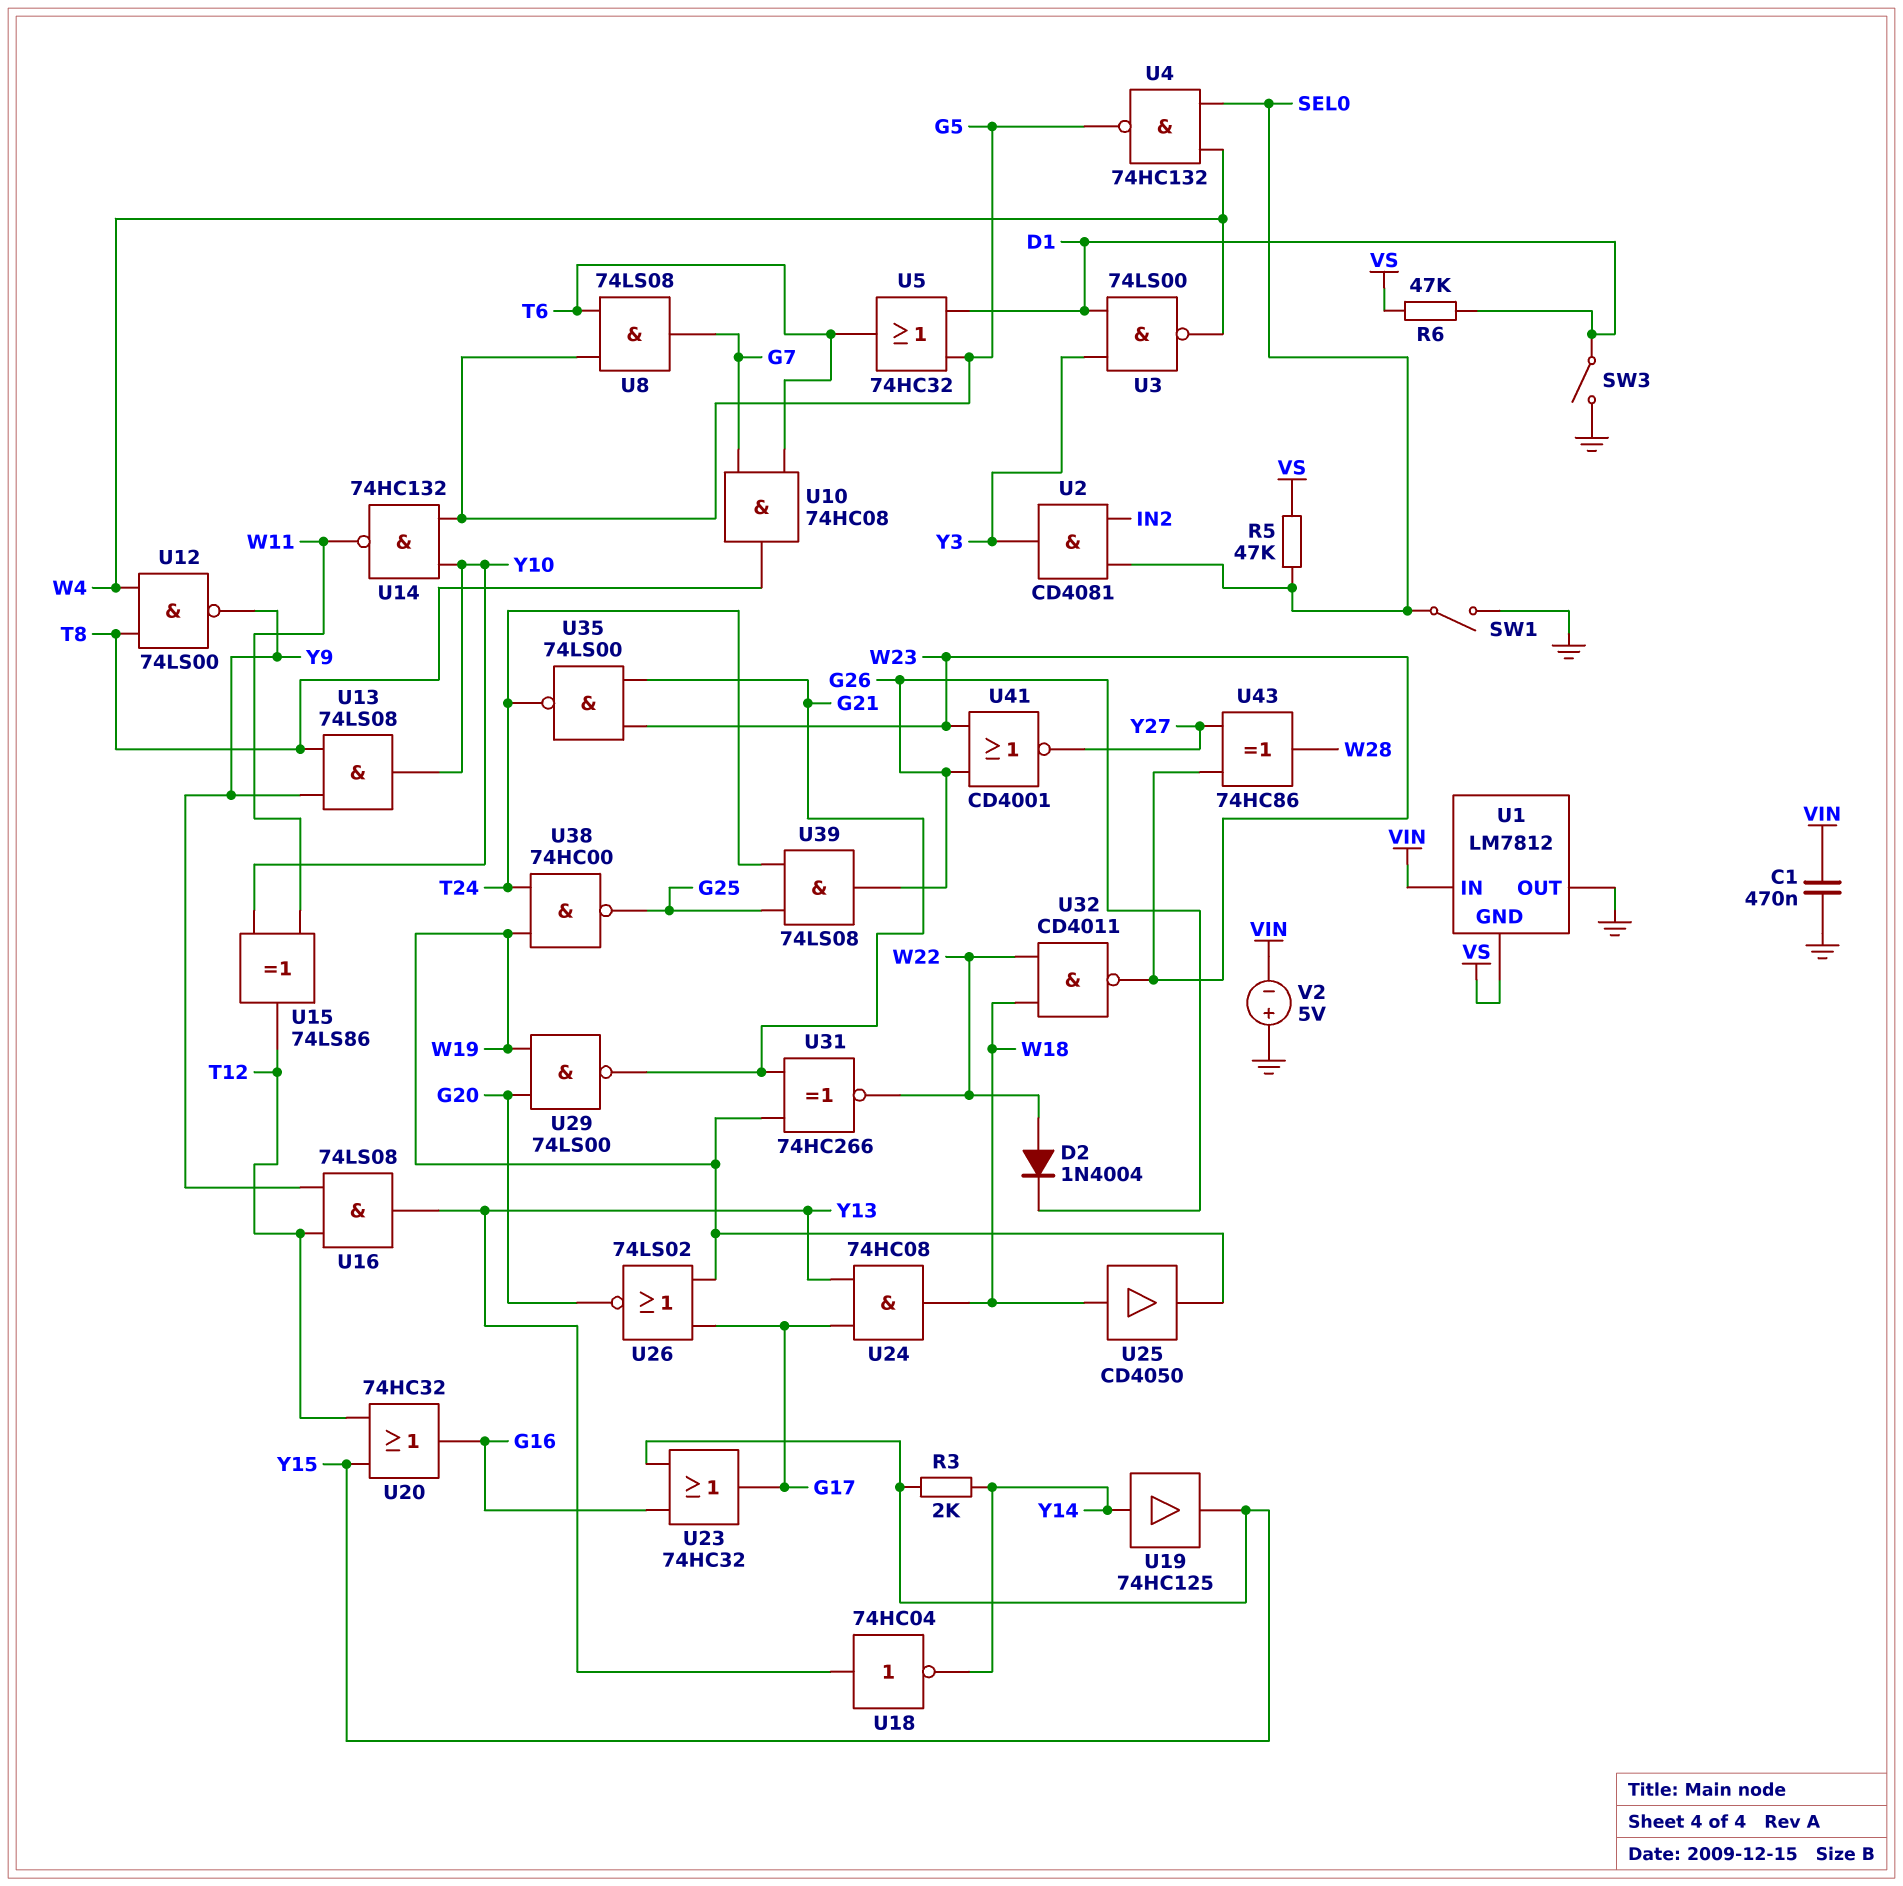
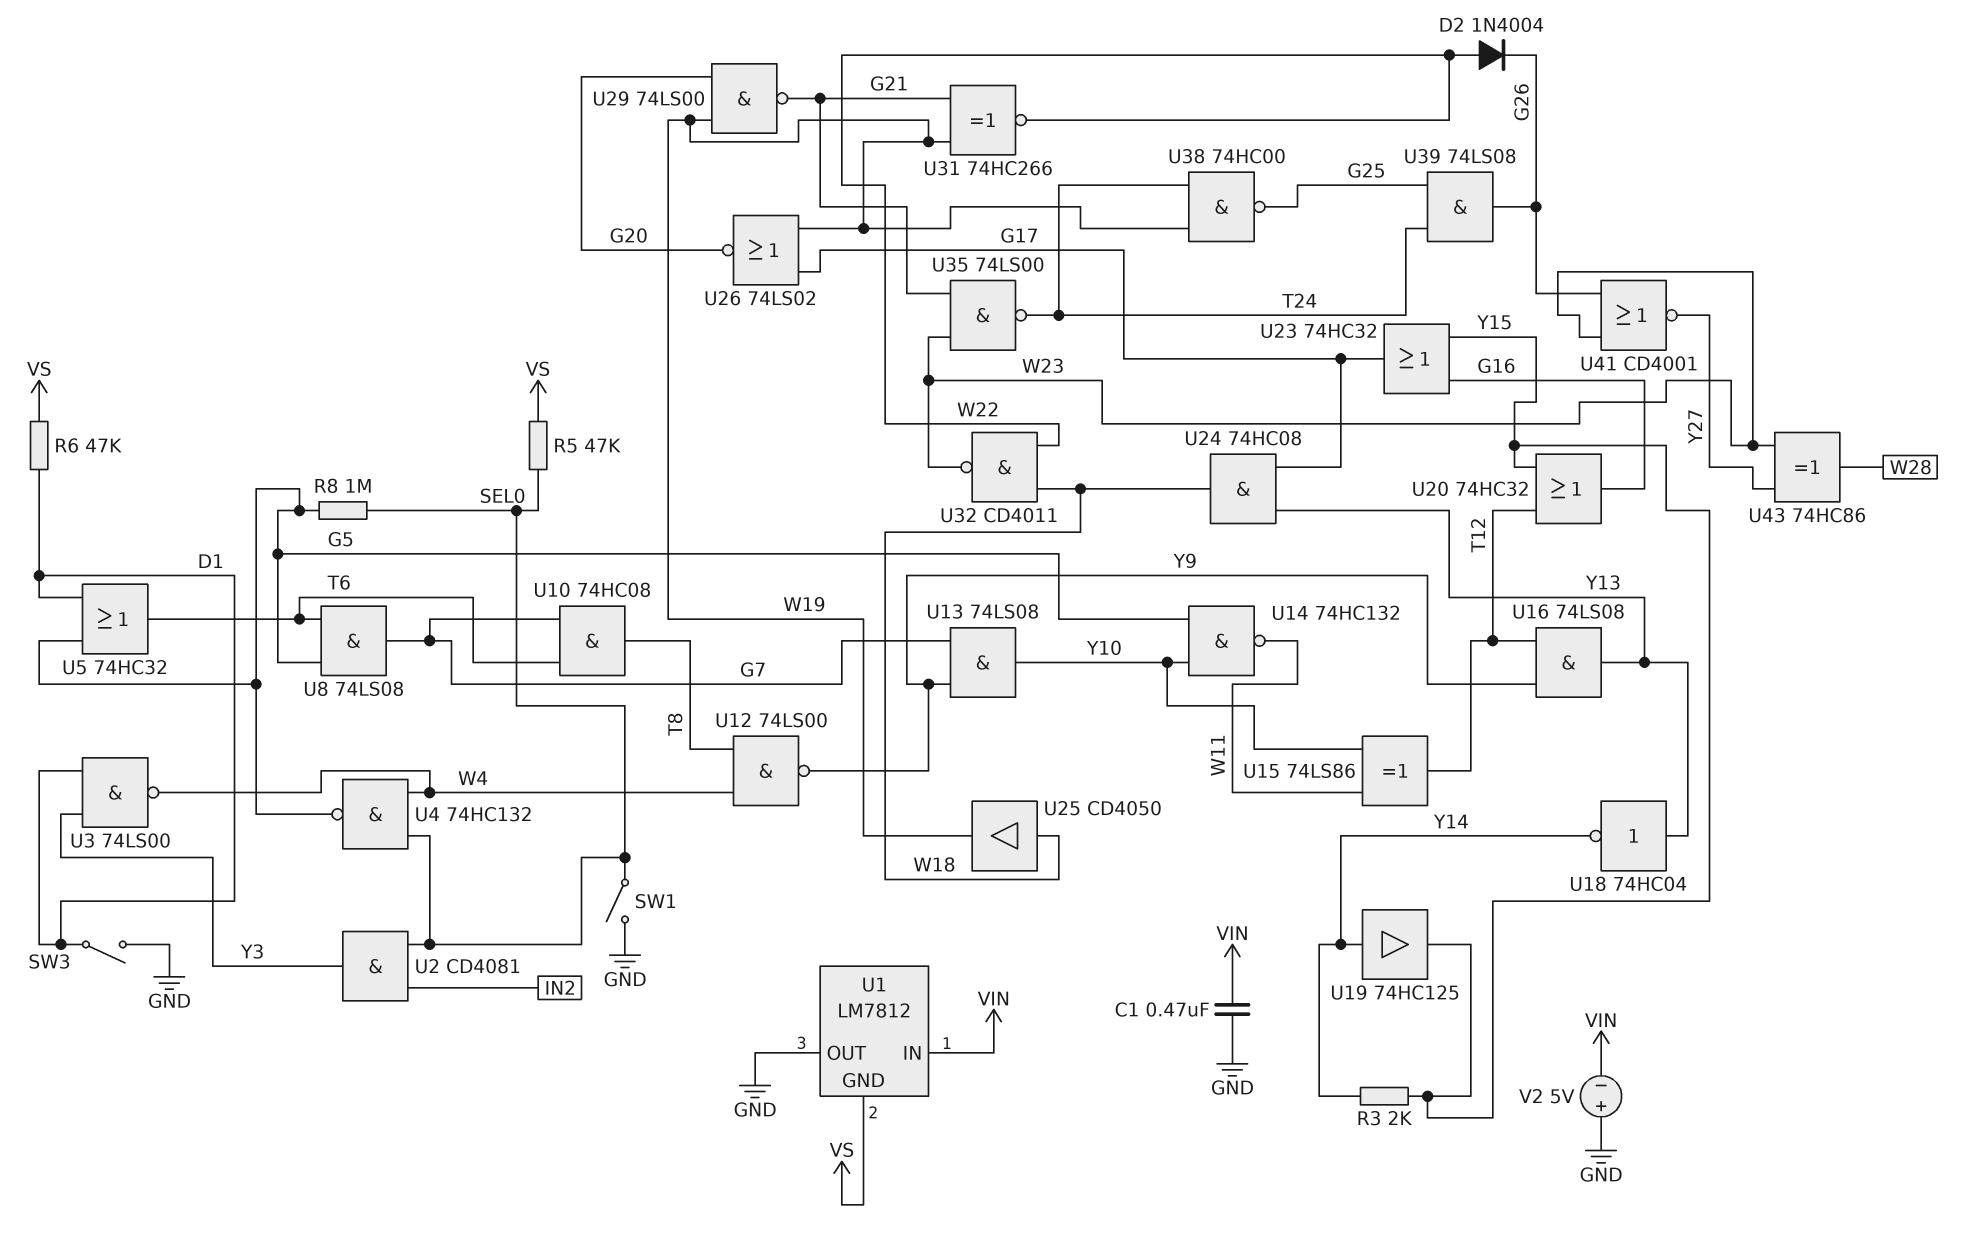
R8: none -> 1M (G5, SEL0)
U13: AND 74LS08 (in T8, in Y9, out Y10) -> AND 74LS08 (in G7, in Y9, out Y10)

